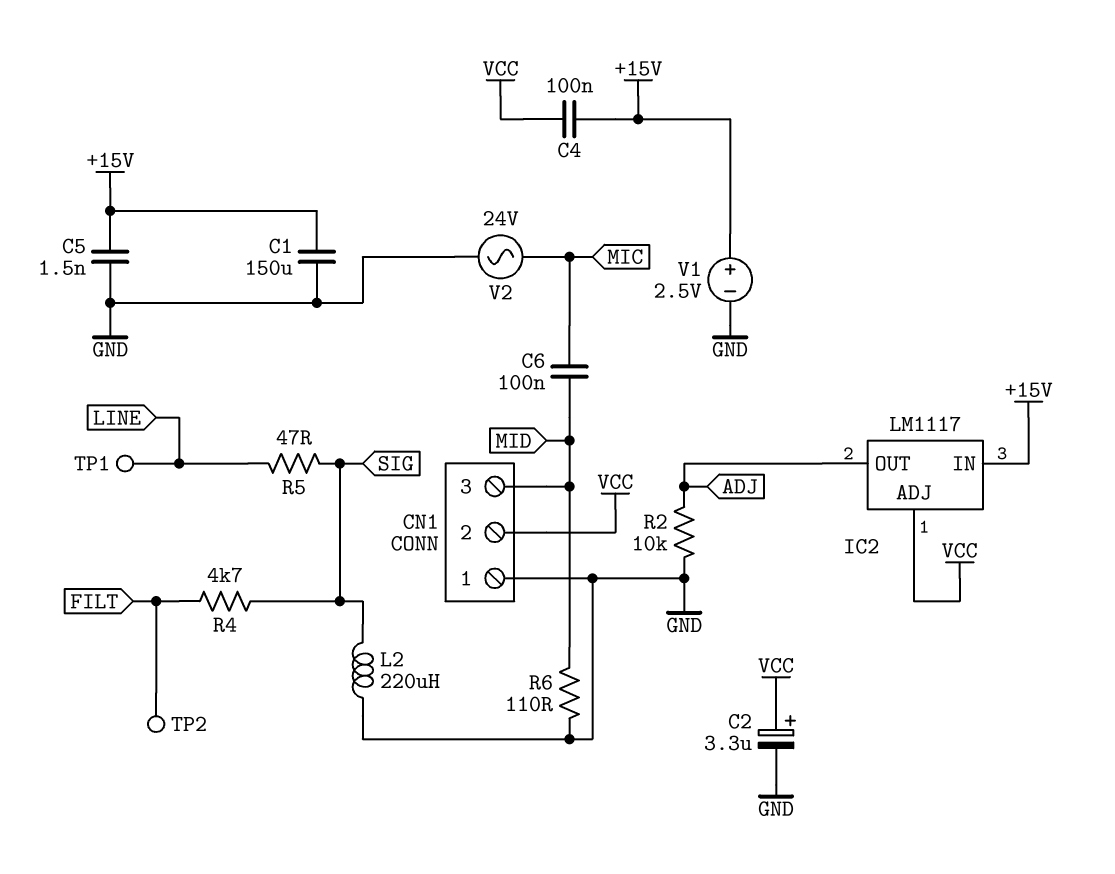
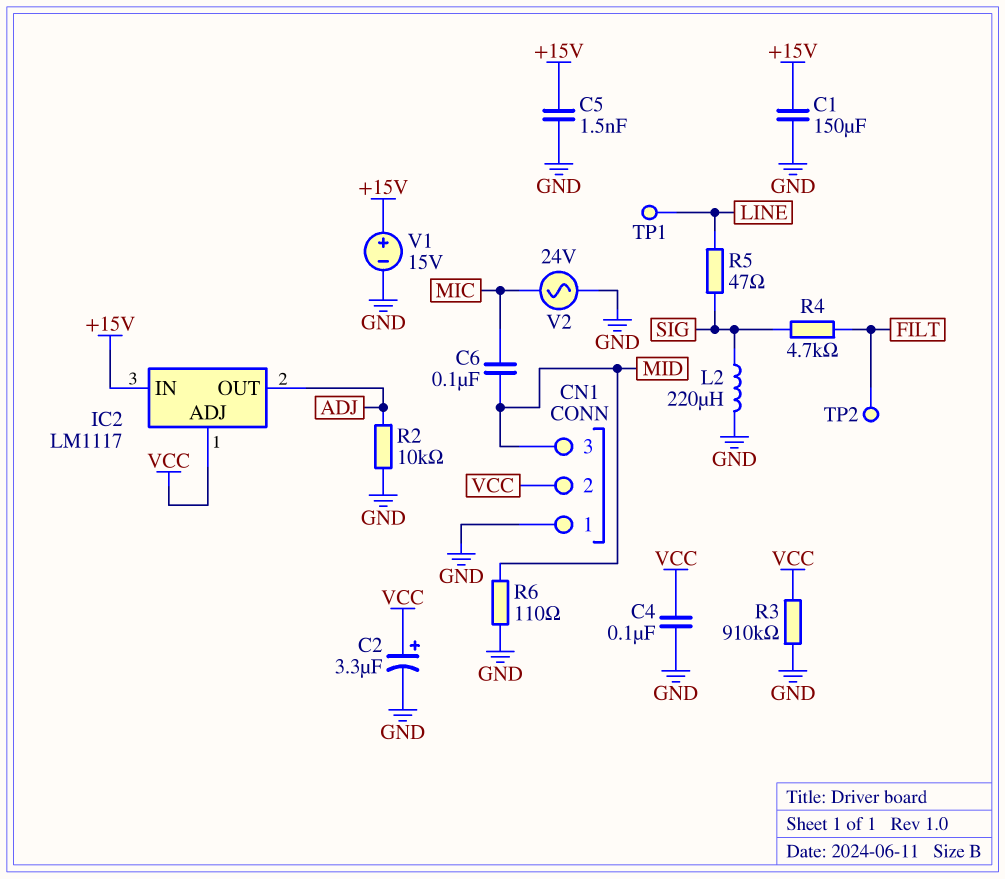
C4: 100nF (+15V, VCC) -> 100nF (GND, VCC)
R3: none -> 910k (GND, VCC)
V1: 2.5V (plus +15V, minus GND) -> 15V (plus +15V, minus GND)

